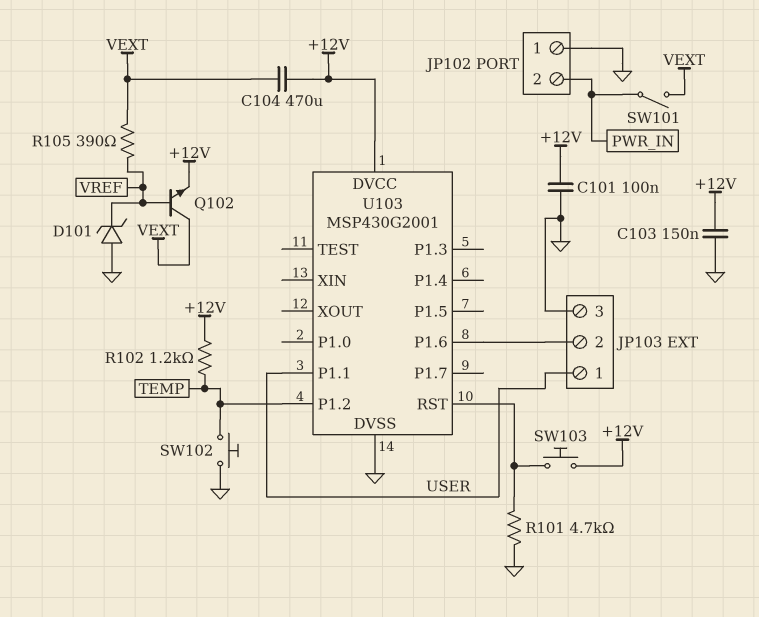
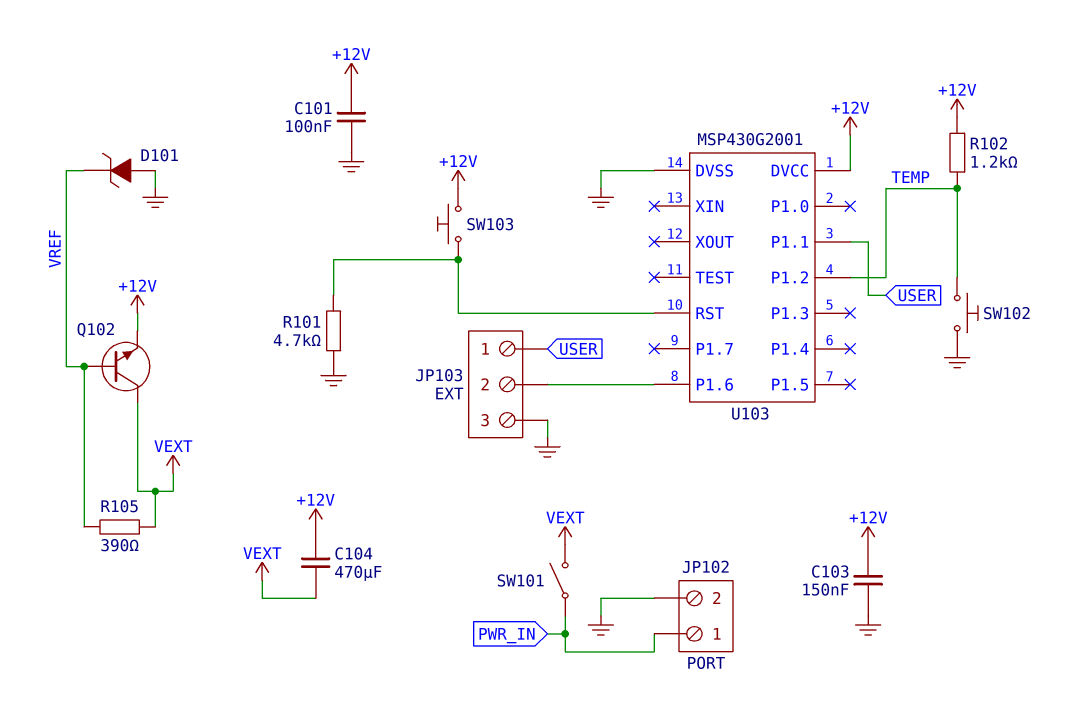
JP102 pin 1: GND -> PWR_IN
JP102 pin 2: PWR_IN -> GND

